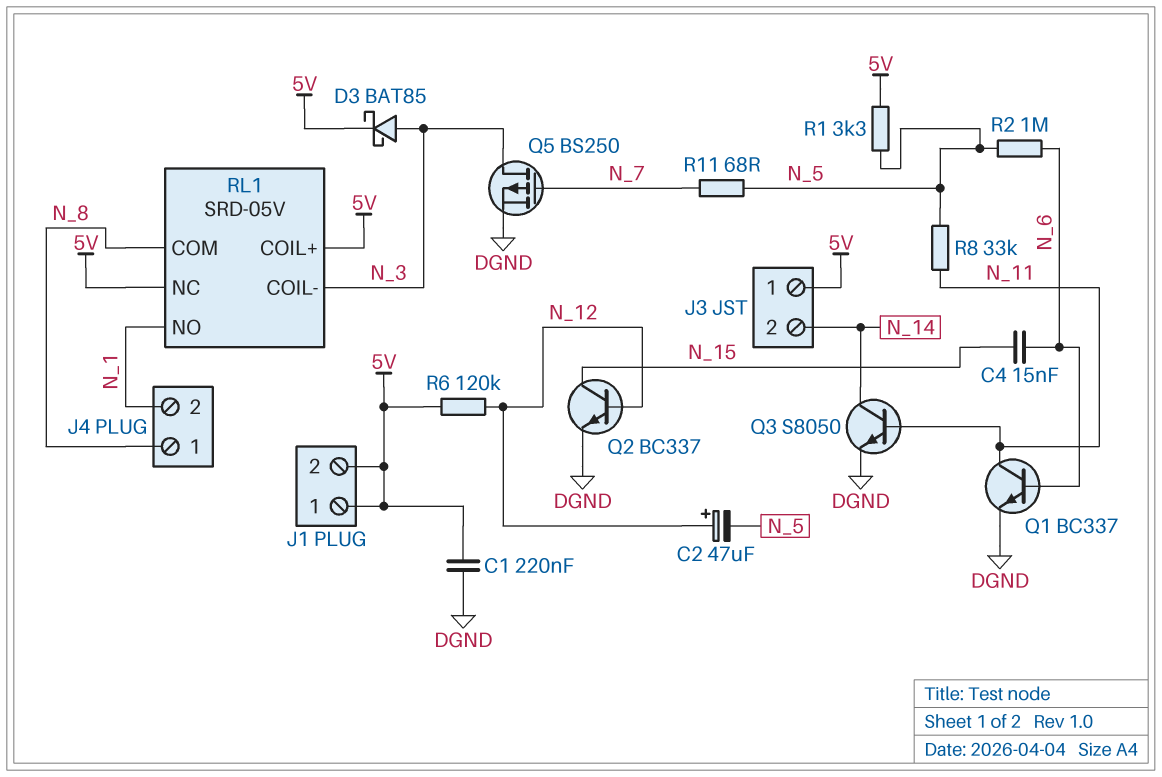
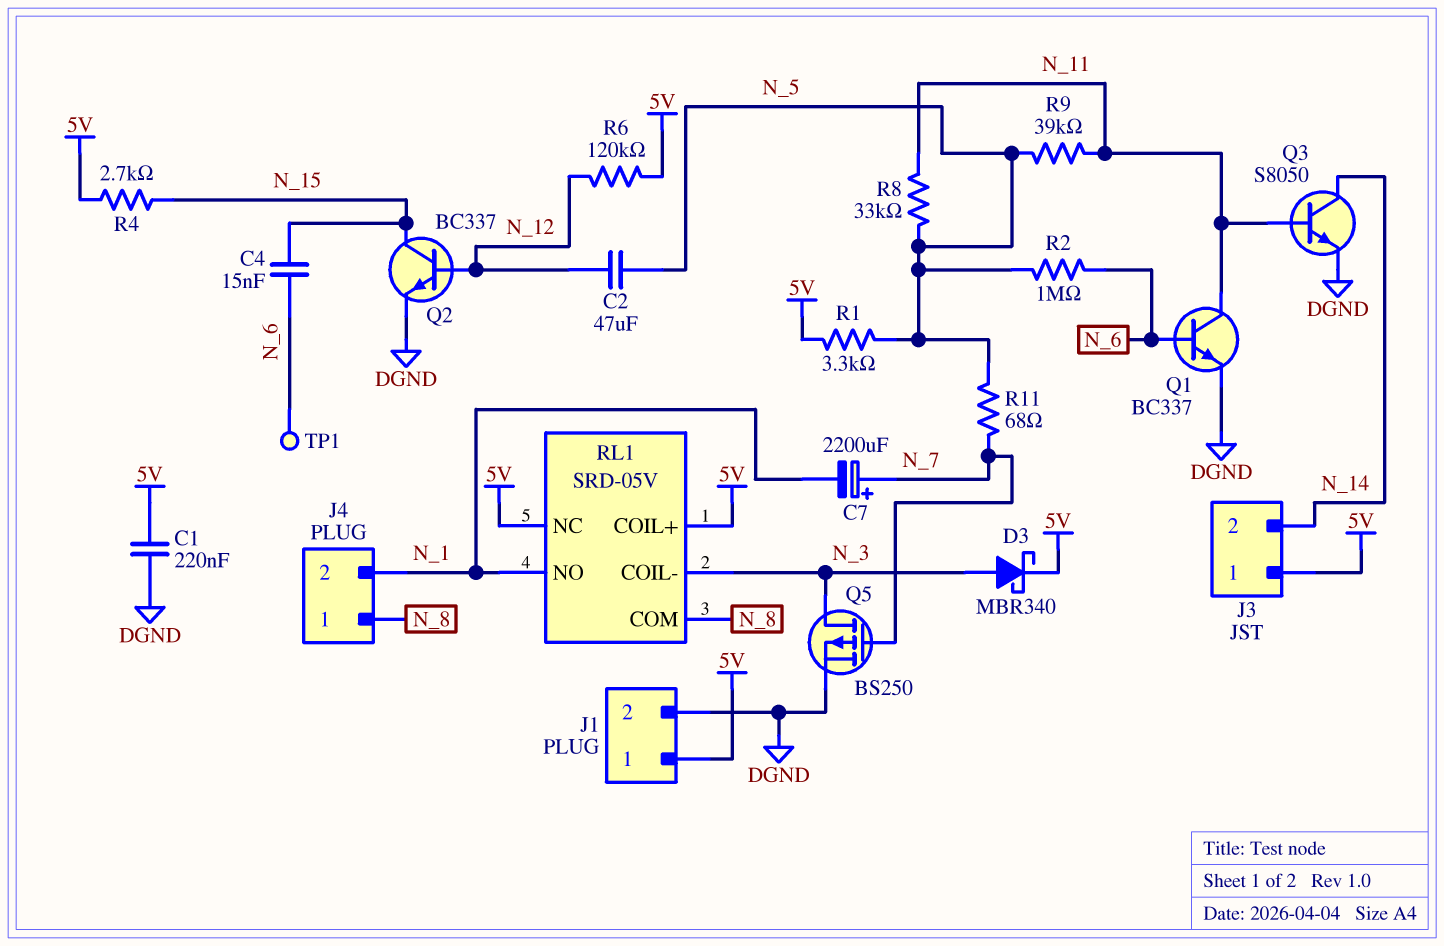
C2: 47uF (plus N_12, minus N_5) -> 47uF (N_5, N_12)
C7: none -> 2200uF (plus N_7, minus N_1)
D3: schottky BAT85 (A N_3, K 5V) -> schottky MBR340 (A N_3, K 5V)
J1 pin 2: 5V -> DGND
R4: none -> 2.7k (5V, N_15)
R9: none -> 39k (N_5, N_11)
TP1: none -> test point (N_6)

